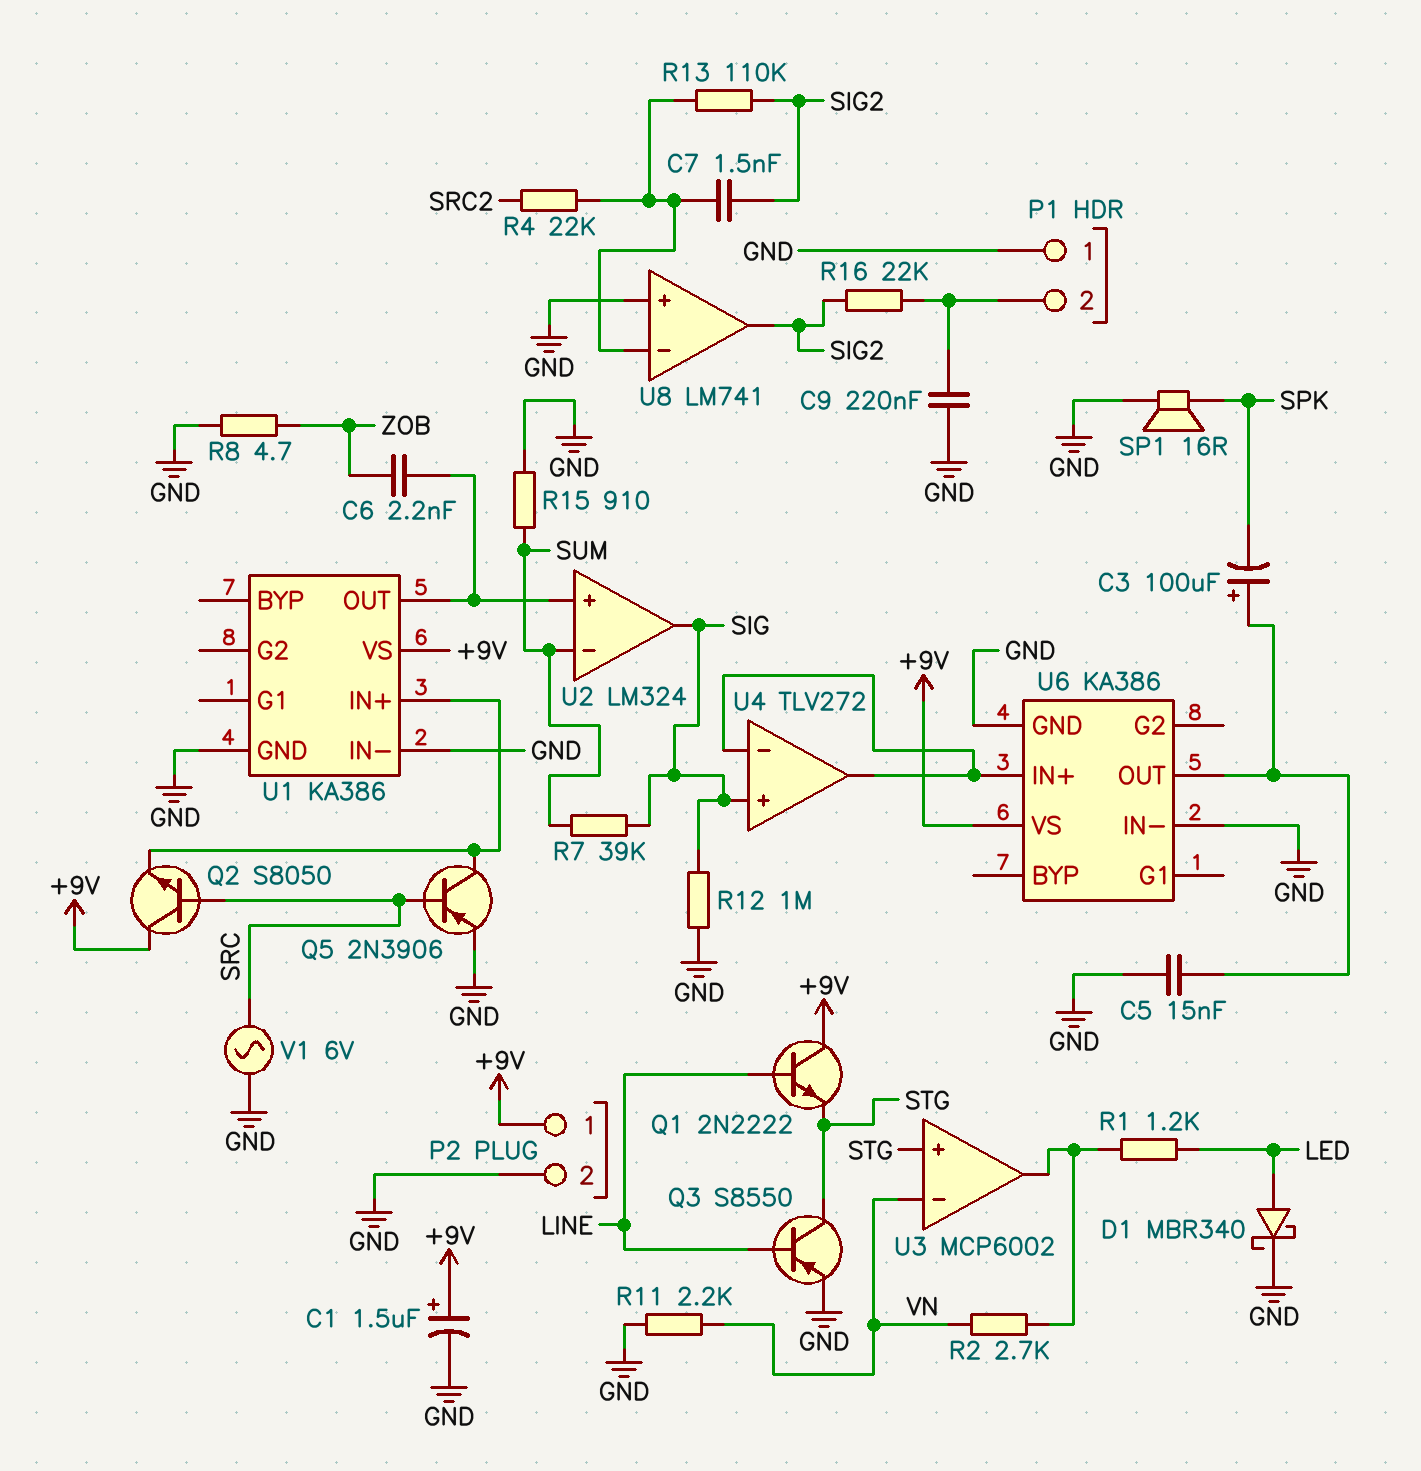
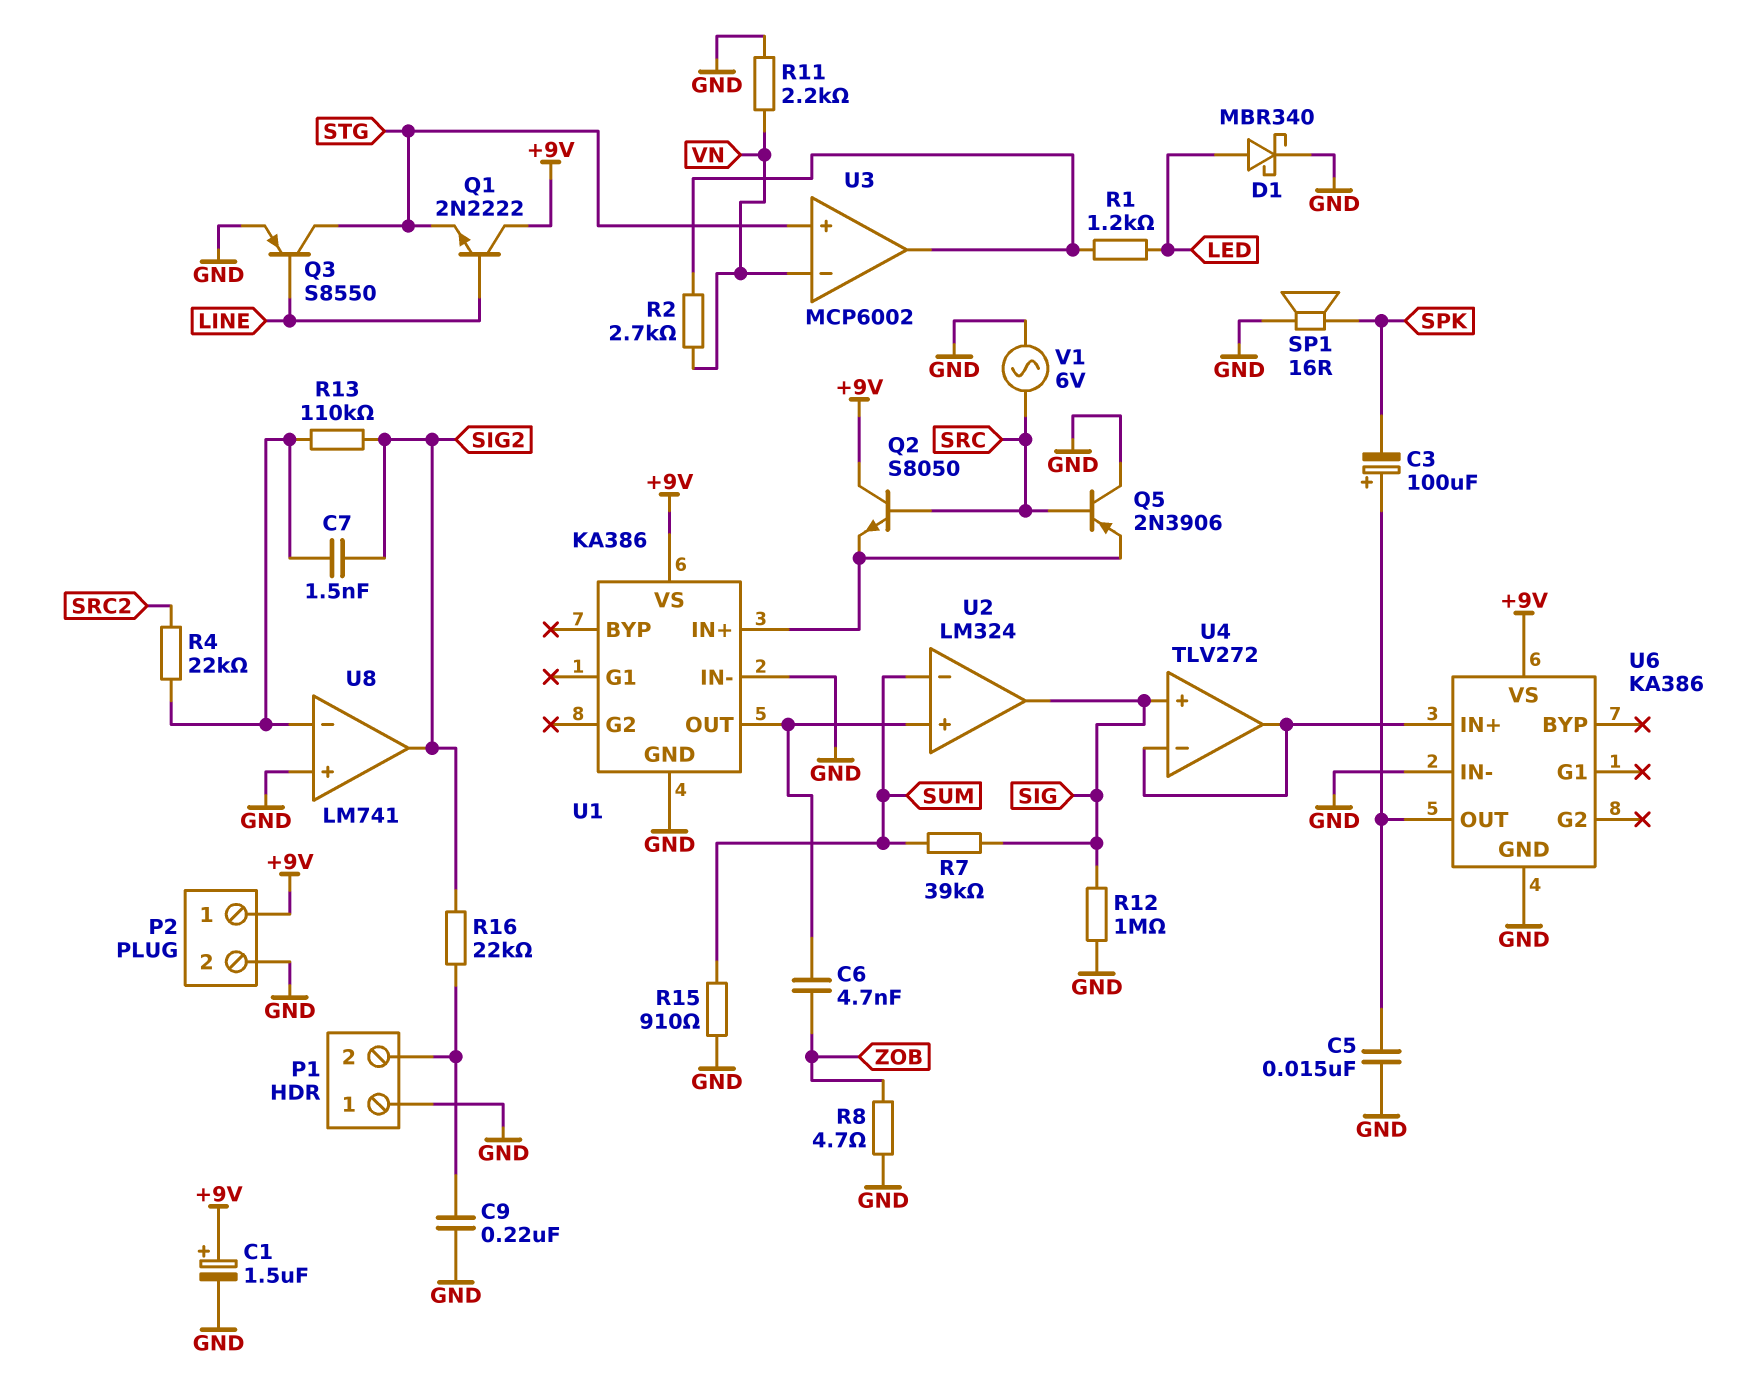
C6: 2.2nF (U1/OUT, ZOB) -> 4.7nF (U1/OUT, ZOB)
Q5: PNP 2N3906 (B SRC, C U1/IN+, E GND) -> PNP 2N3906 (B SRC, C GND, E U1/IN+)

